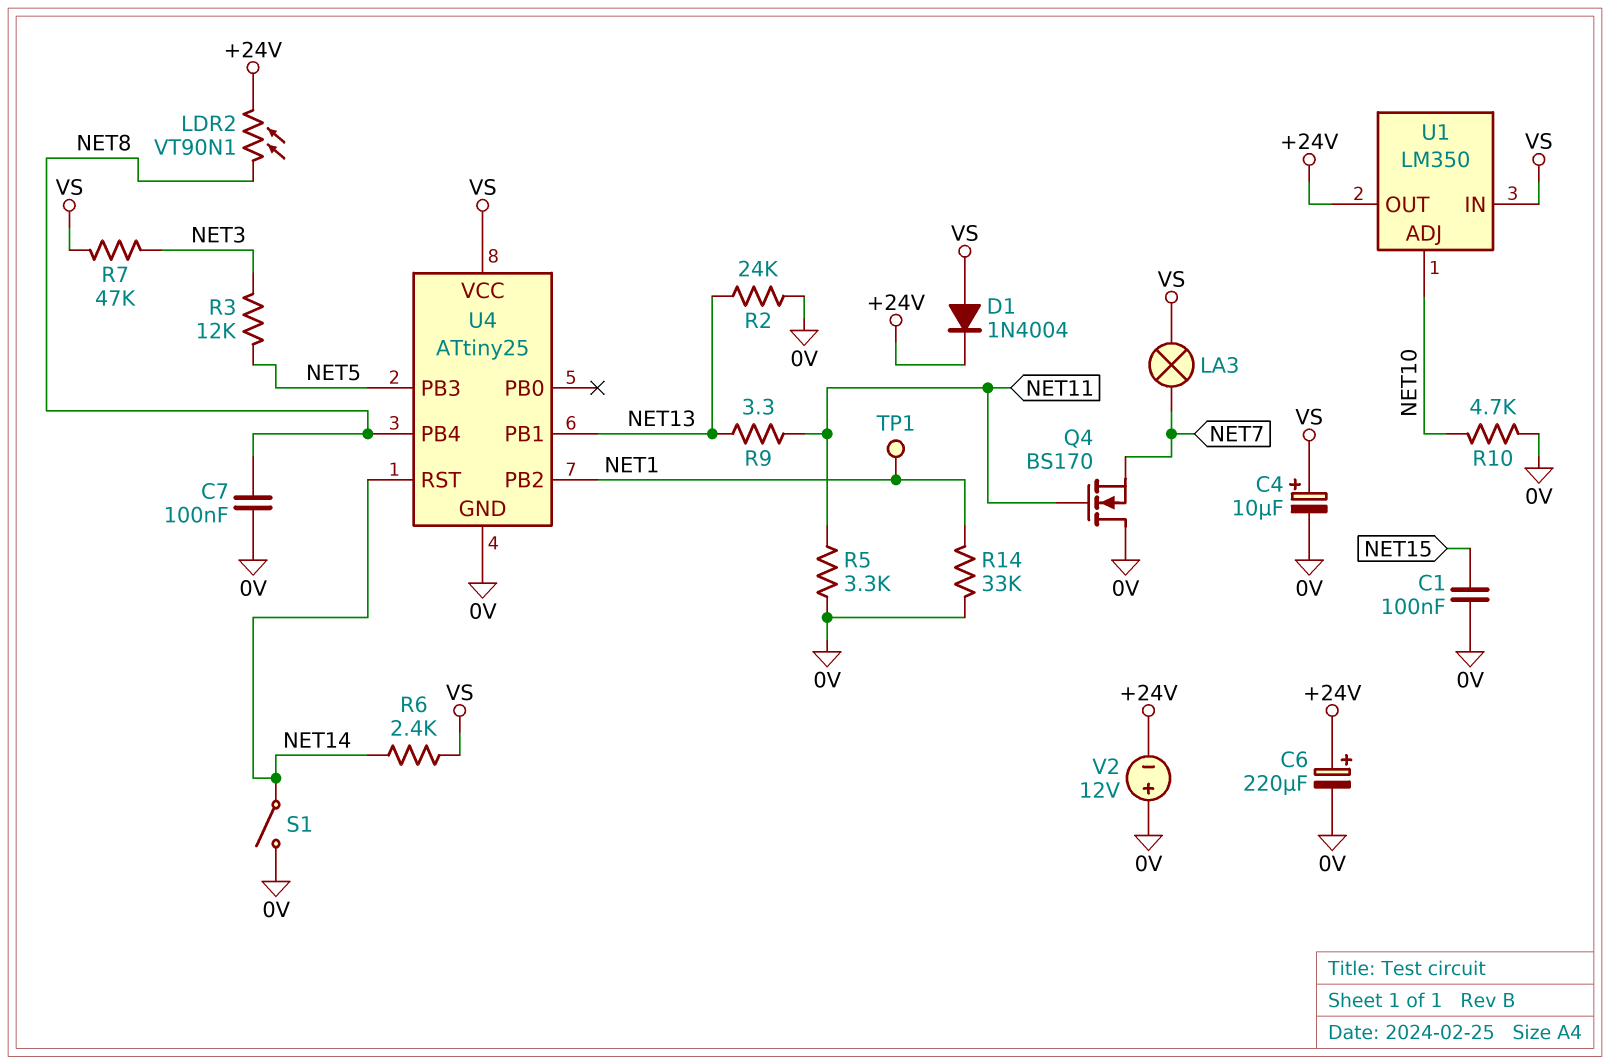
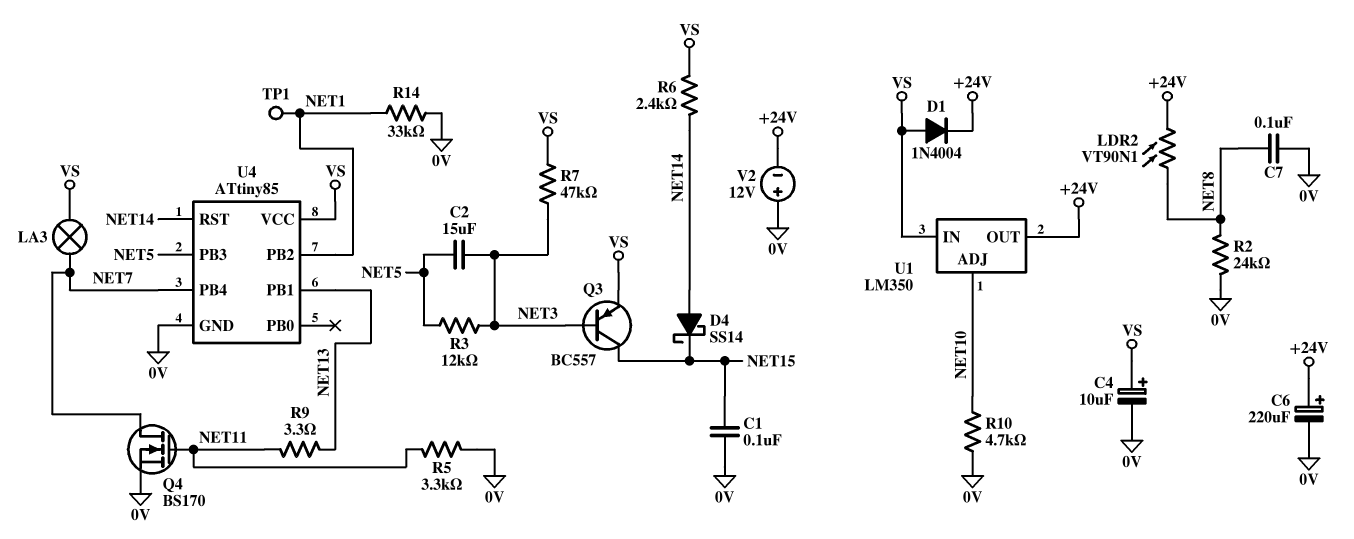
C2: none -> 15uF (NET3, NET5)
D4: none -> schottky SS14 (A NET14, K NET15)
Q3: none -> PNP BC557 (B NET3, C NET15, E VS)
Q4: NMOS BS170 (G NET11, D 0V, S NET7) -> NMOS BS170 (G NET11, D NET7, S 0V)
R2: 24k (0V, NET13) -> 24k (0V, NET8)
S1: switch (0V, NET14) -> none
U4: ATtiny25 -> ATtiny85
U4 pin PB4: NET8 -> NET7

